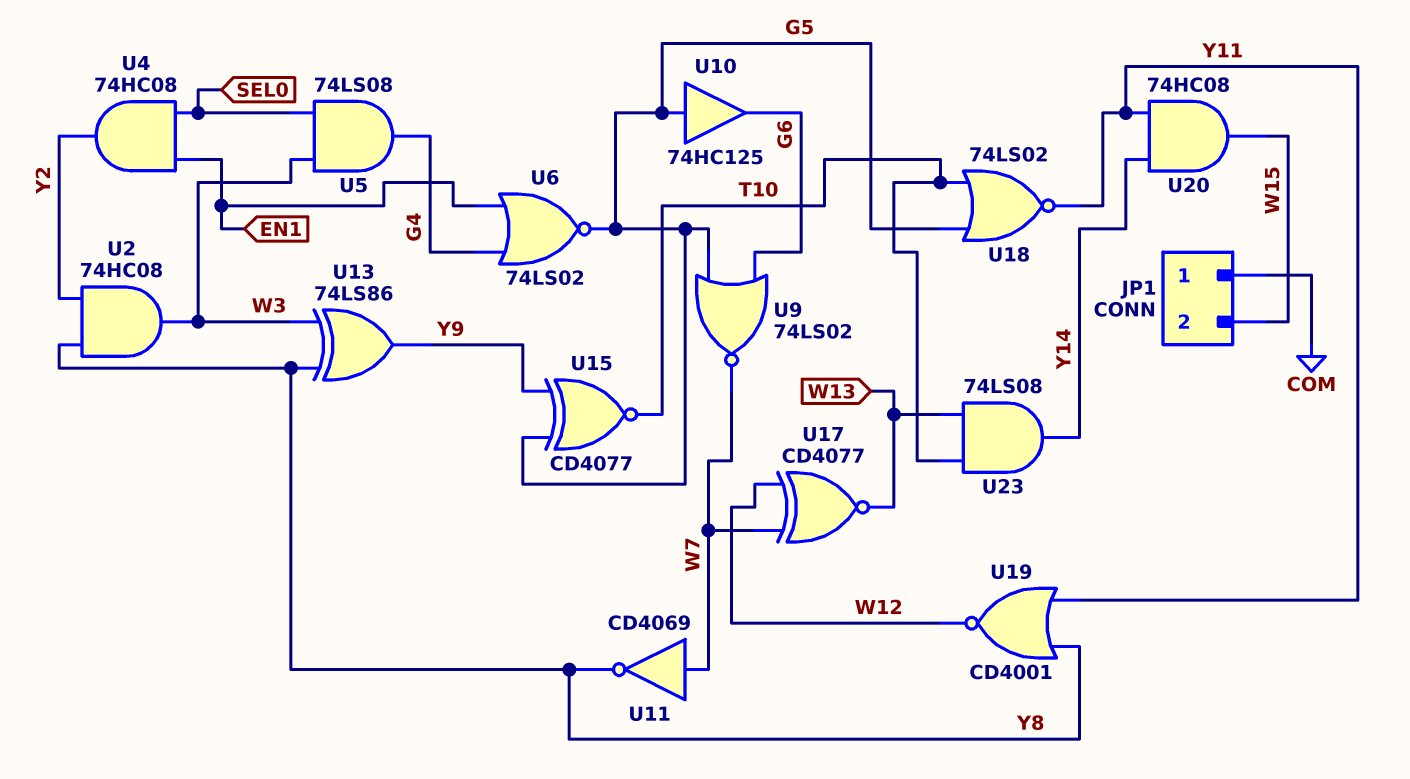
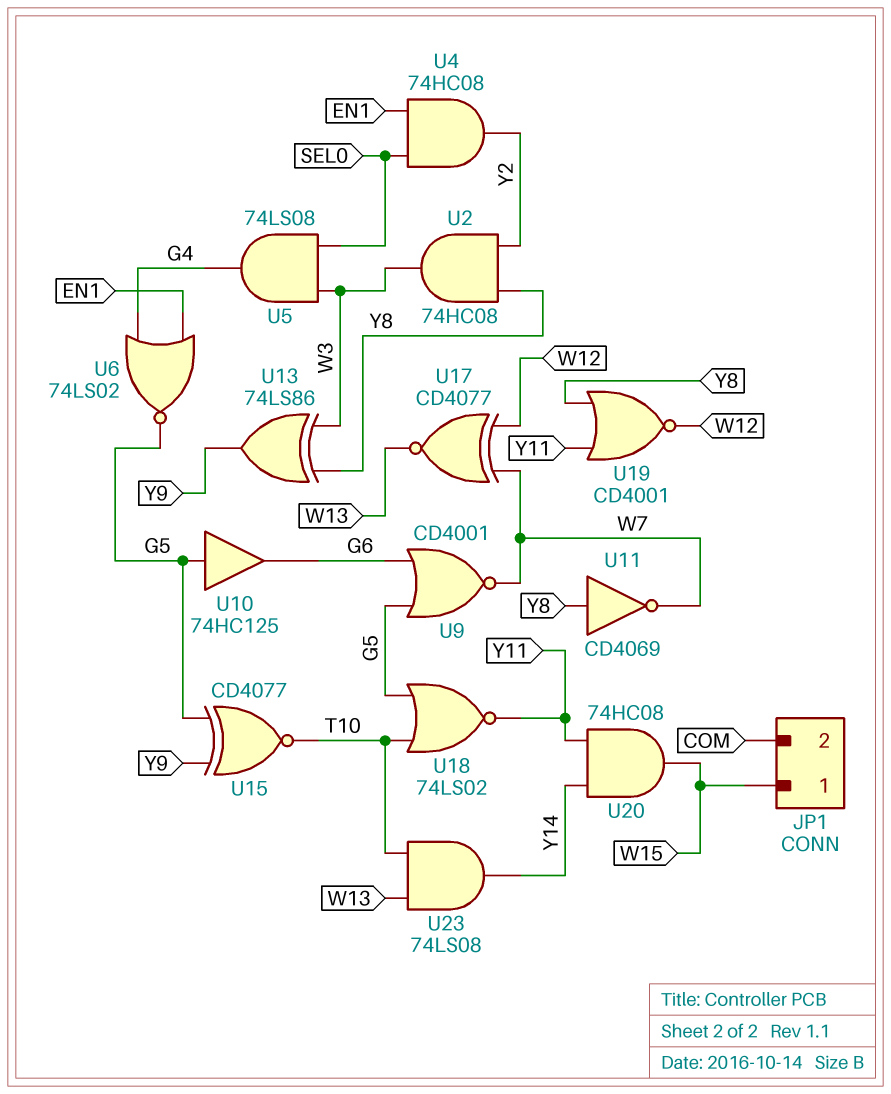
JP1 pin 1: COM -> W15
JP1 pin 2: W15 -> COM
U9: NOR 74LS02 (in G5, in G6, out W7) -> NOR CD4001 (in G5, in G6, out W7)
U11: NOT CD4069 (in W7, out Y8) -> NOT CD4069 (in Y8, out W7)

